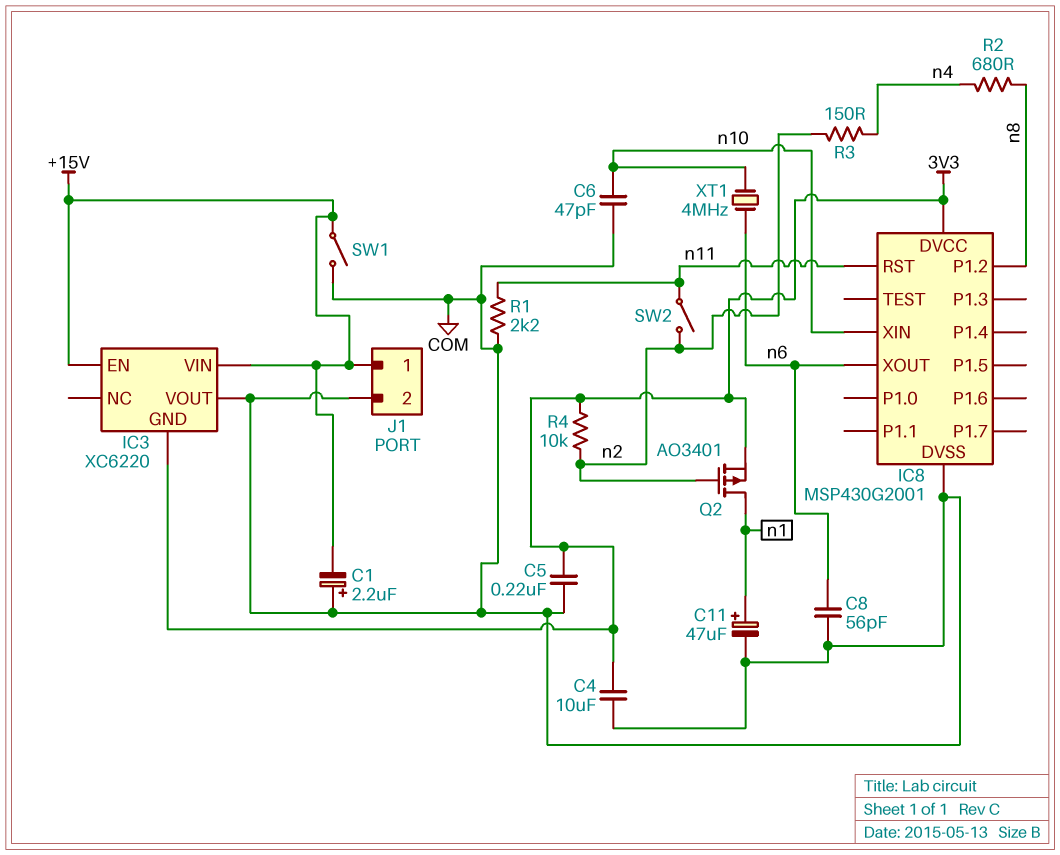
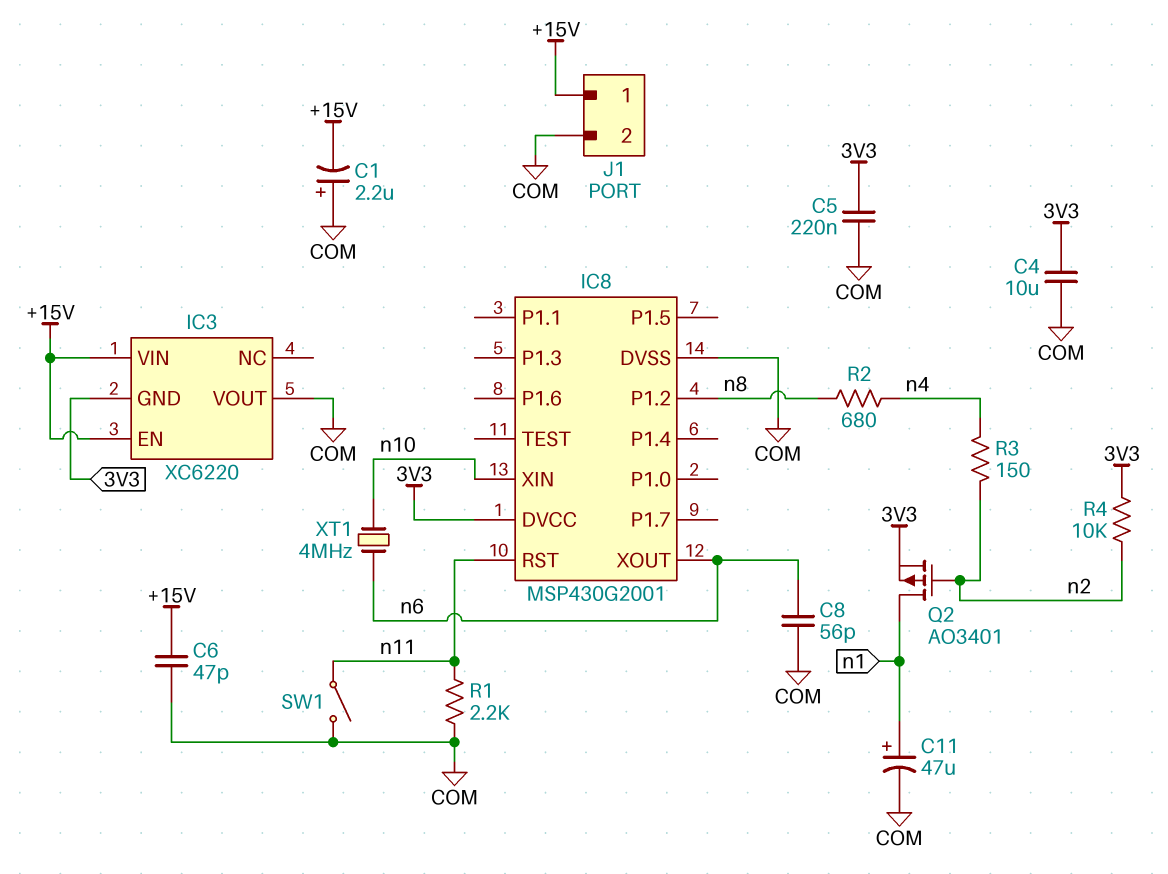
C6: 47pF (COM, n10) -> 47pF (+15V, COM)
SW1: switch (+15V, COM) -> switch (COM, n11)
SW2: switch (n2, n11) -> none

